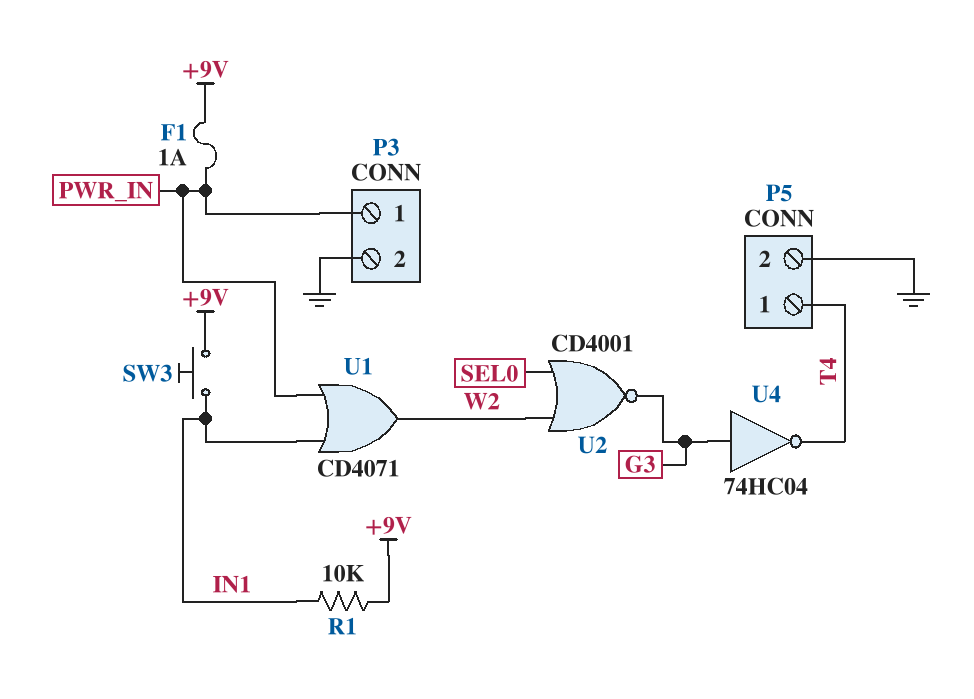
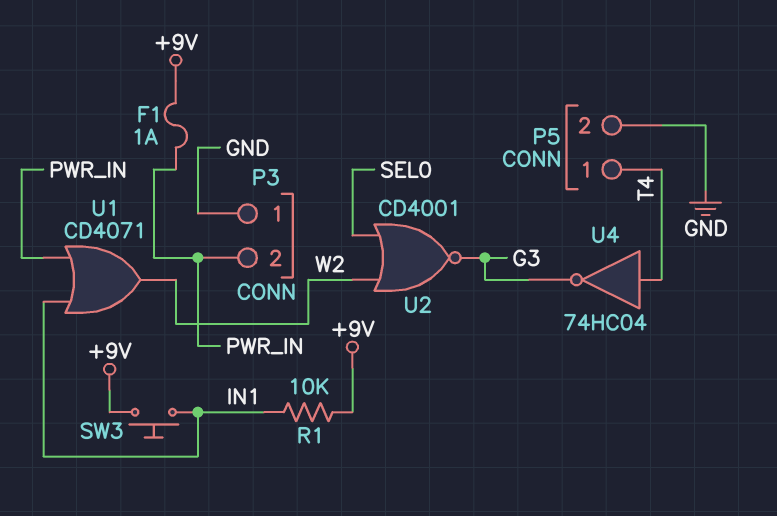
P3 pin 1: PWR_IN -> GND
P3 pin 2: GND -> PWR_IN
U4: NOT 74HC04 (in G3, out T4) -> NOT 74HC04 (in T4, out G3)

